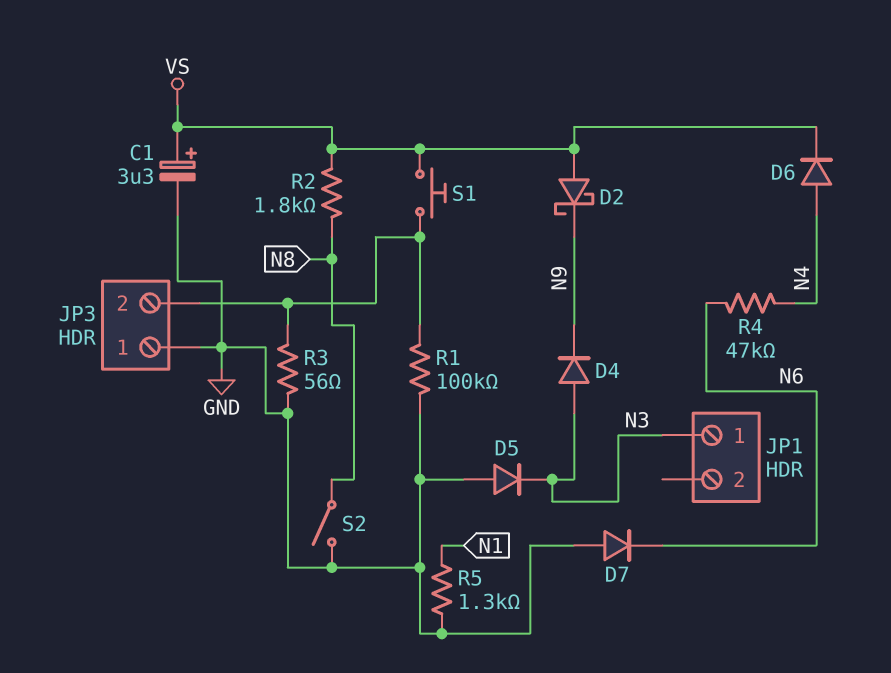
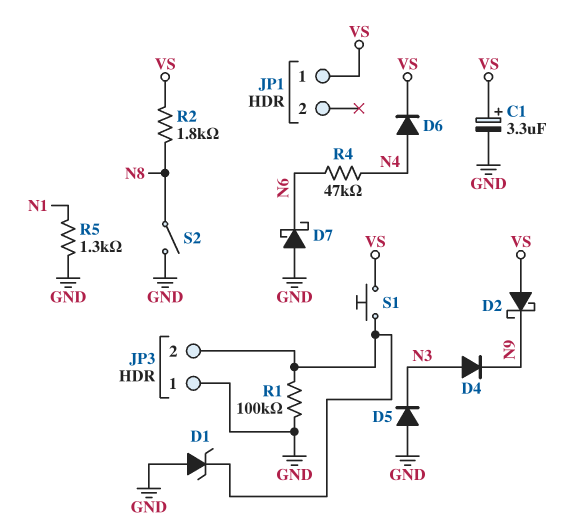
D1: none -> zener (A GND, K JP3/2)
D7: diode (A GND, K N6) -> schottky (A GND, K N6)
JP1 pin 1: N3 -> VS
R3: 56 (GND, JP3/2) -> none

